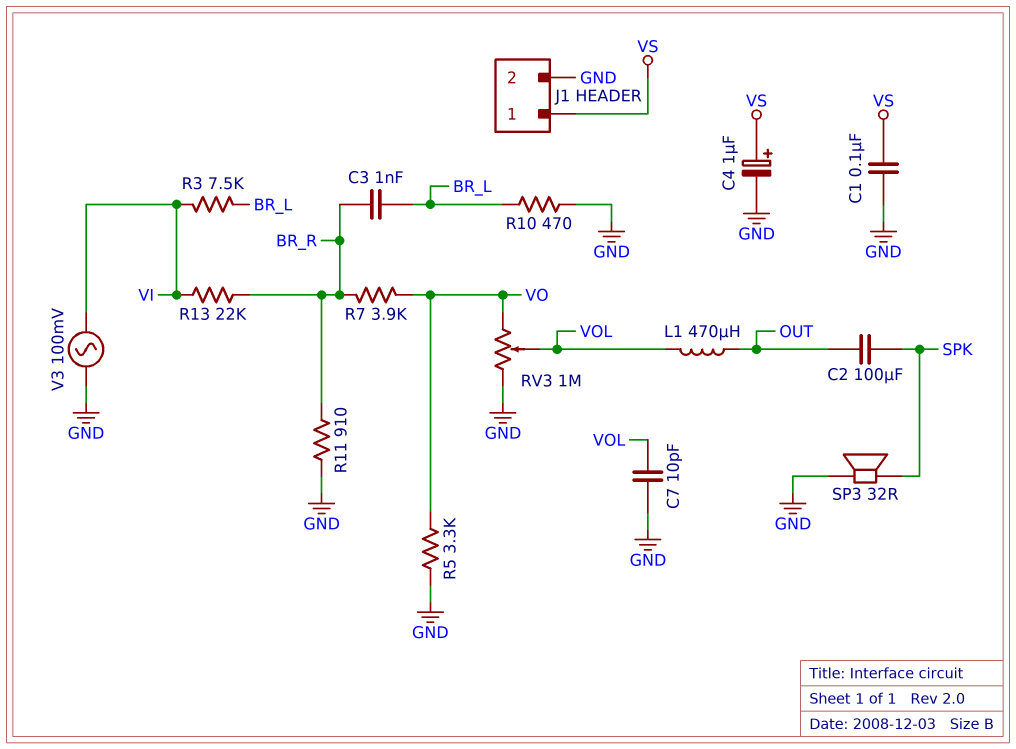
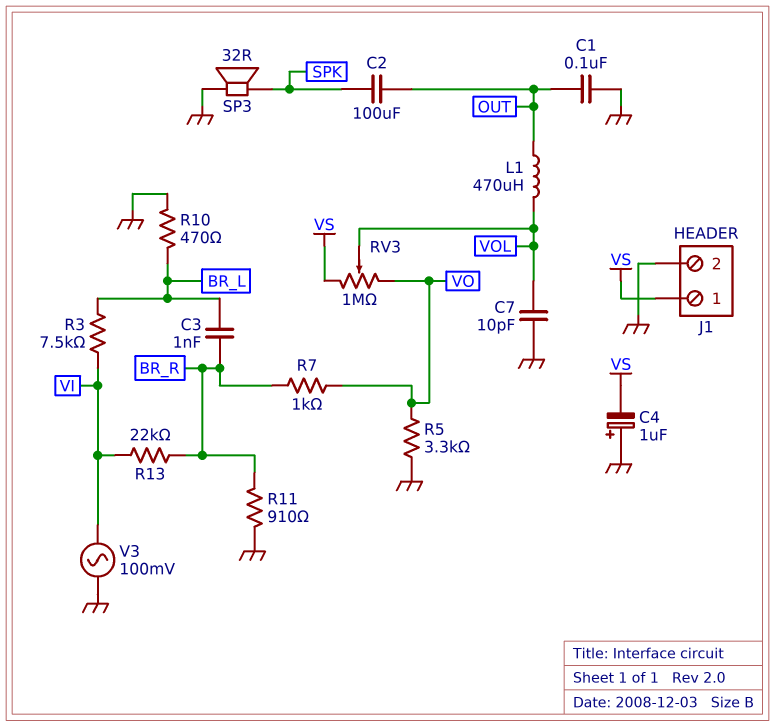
C1: 100nF (GND, VS) -> 100nF (GND, OUT)
C4: 1uF (plus VS, minus GND) -> 1uF (plus GND, minus VS)
R7: 3.9k (BR_R, VO) -> 1k (BR_R, VO)
RV3: 1M (GND, VO, wiper VOL) -> 1M (VO, VS, wiper VOL)

